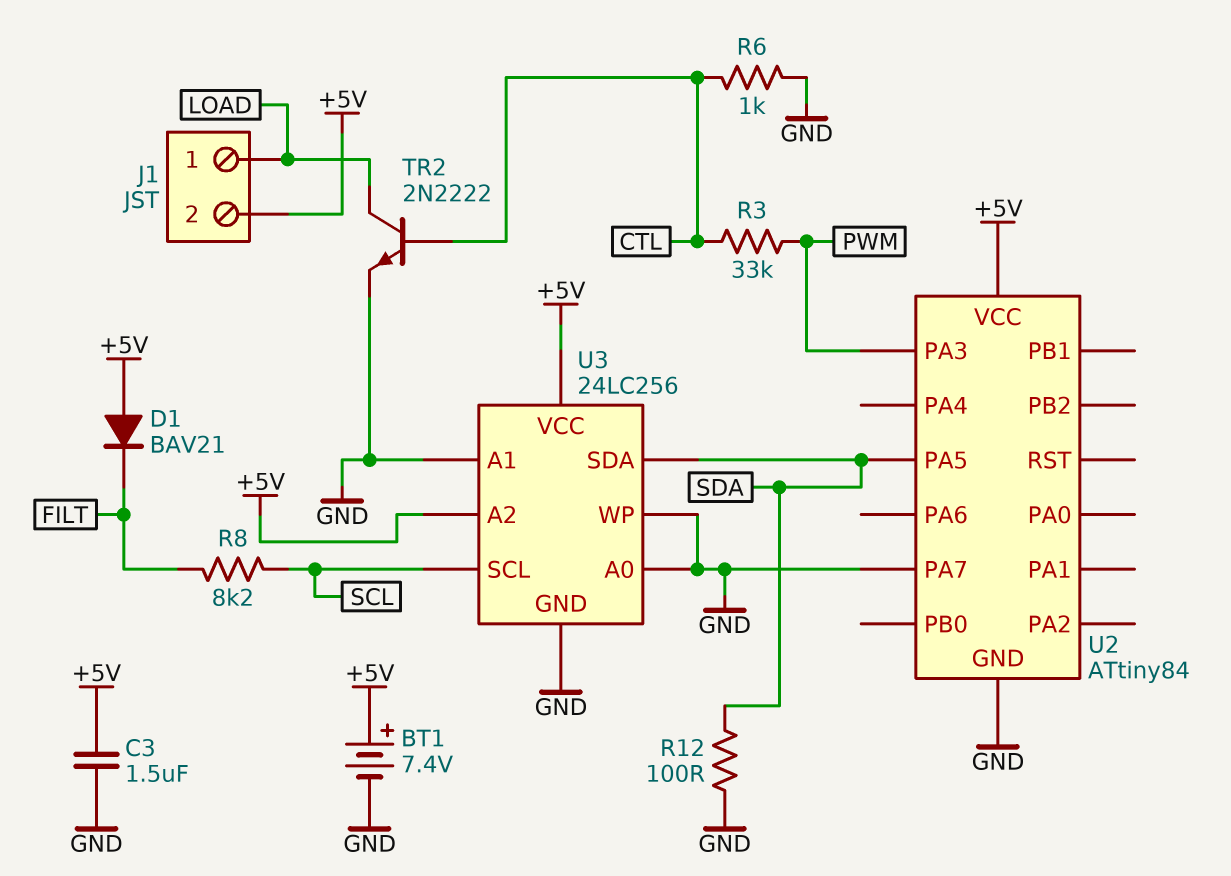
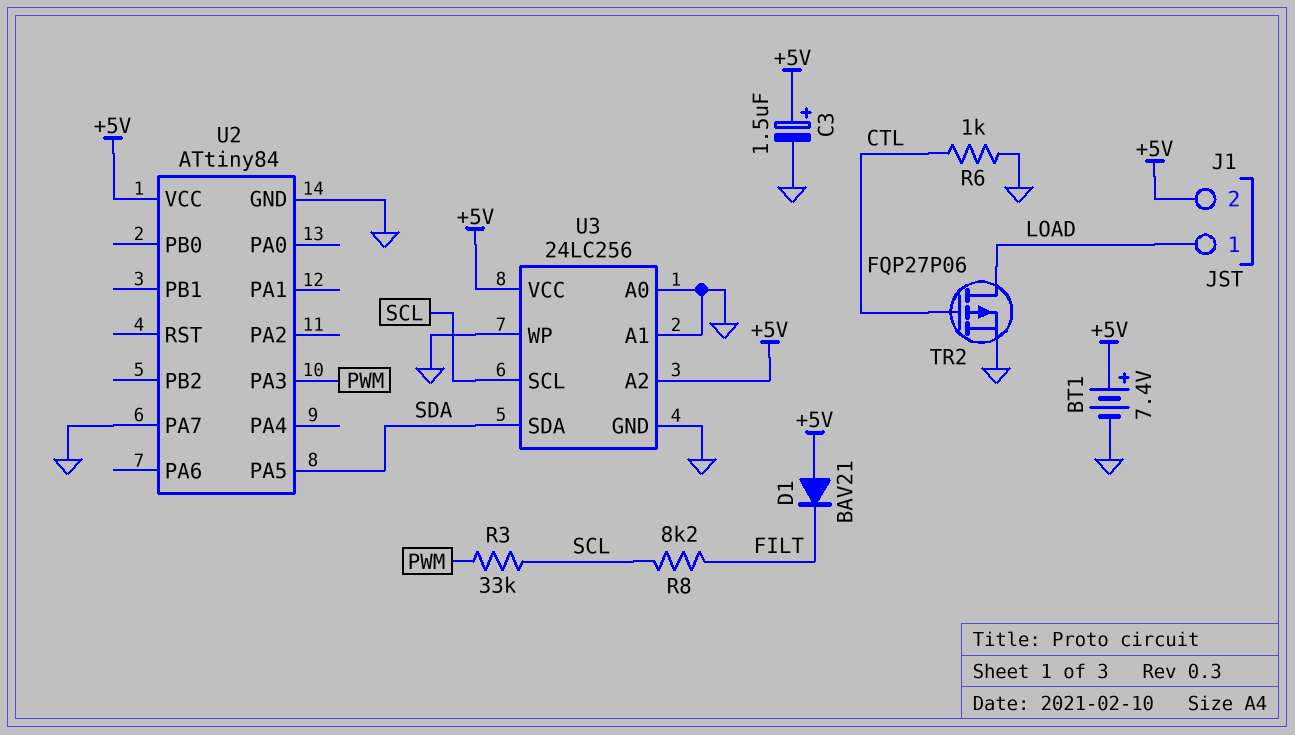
C3: 1.5uF (+5V, GND) -> 1.5uF (plus +5V, minus GND)
R3: 33k (CTL, PWM) -> 33k (PWM, SCL)
R12: 100 (GND, SDA) -> none
TR2: NPN 2N2222 (B CTL, C LOAD, E GND) -> PMOS FQP27P06 (G CTL, D LOAD, S GND)

